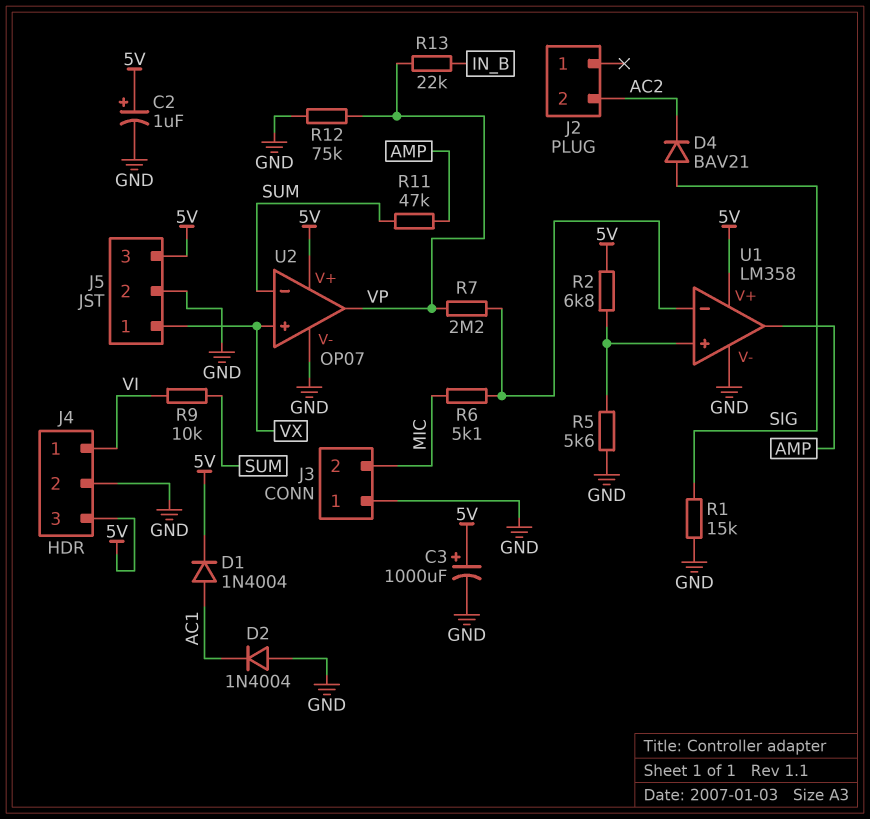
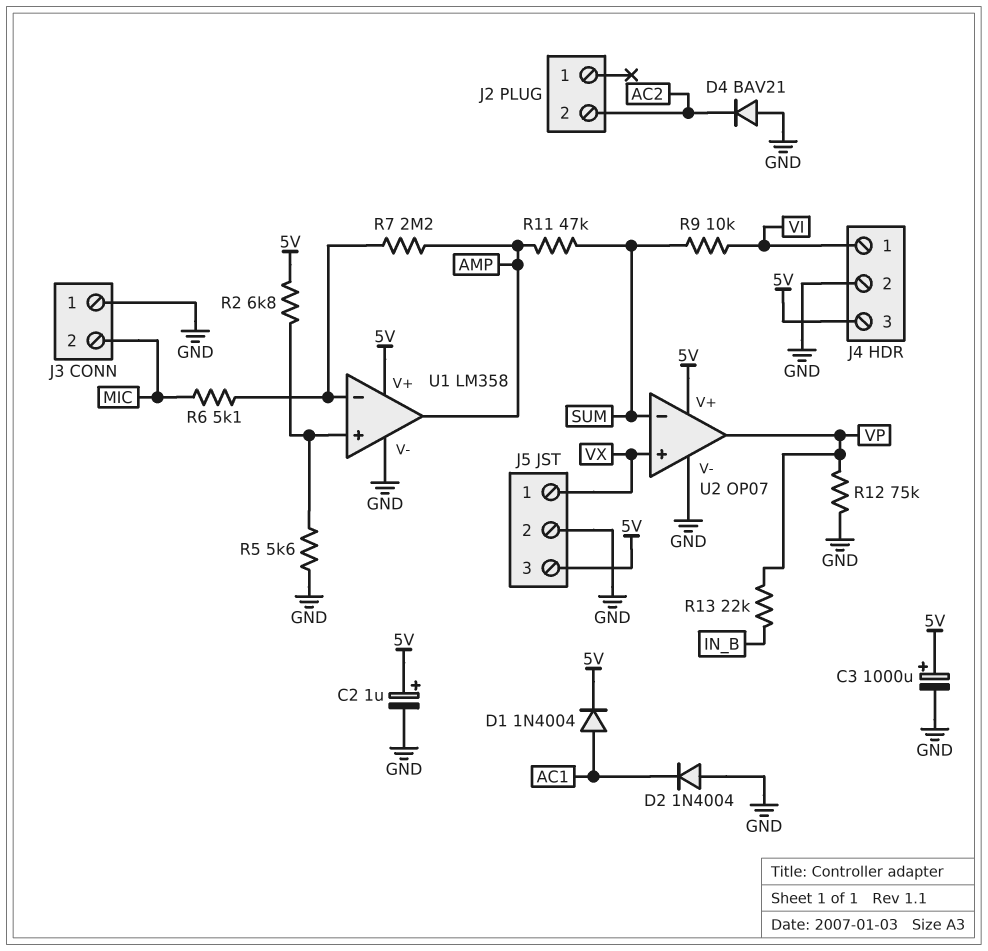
D4: diode BAV21 (A SIG, K AC2) -> diode BAV21 (A GND, K AC2)
R1: 15k (GND, SIG) -> none
R7: 2.2M (U1/in-, VP) -> 2.2M (AMP, U1/in-)

